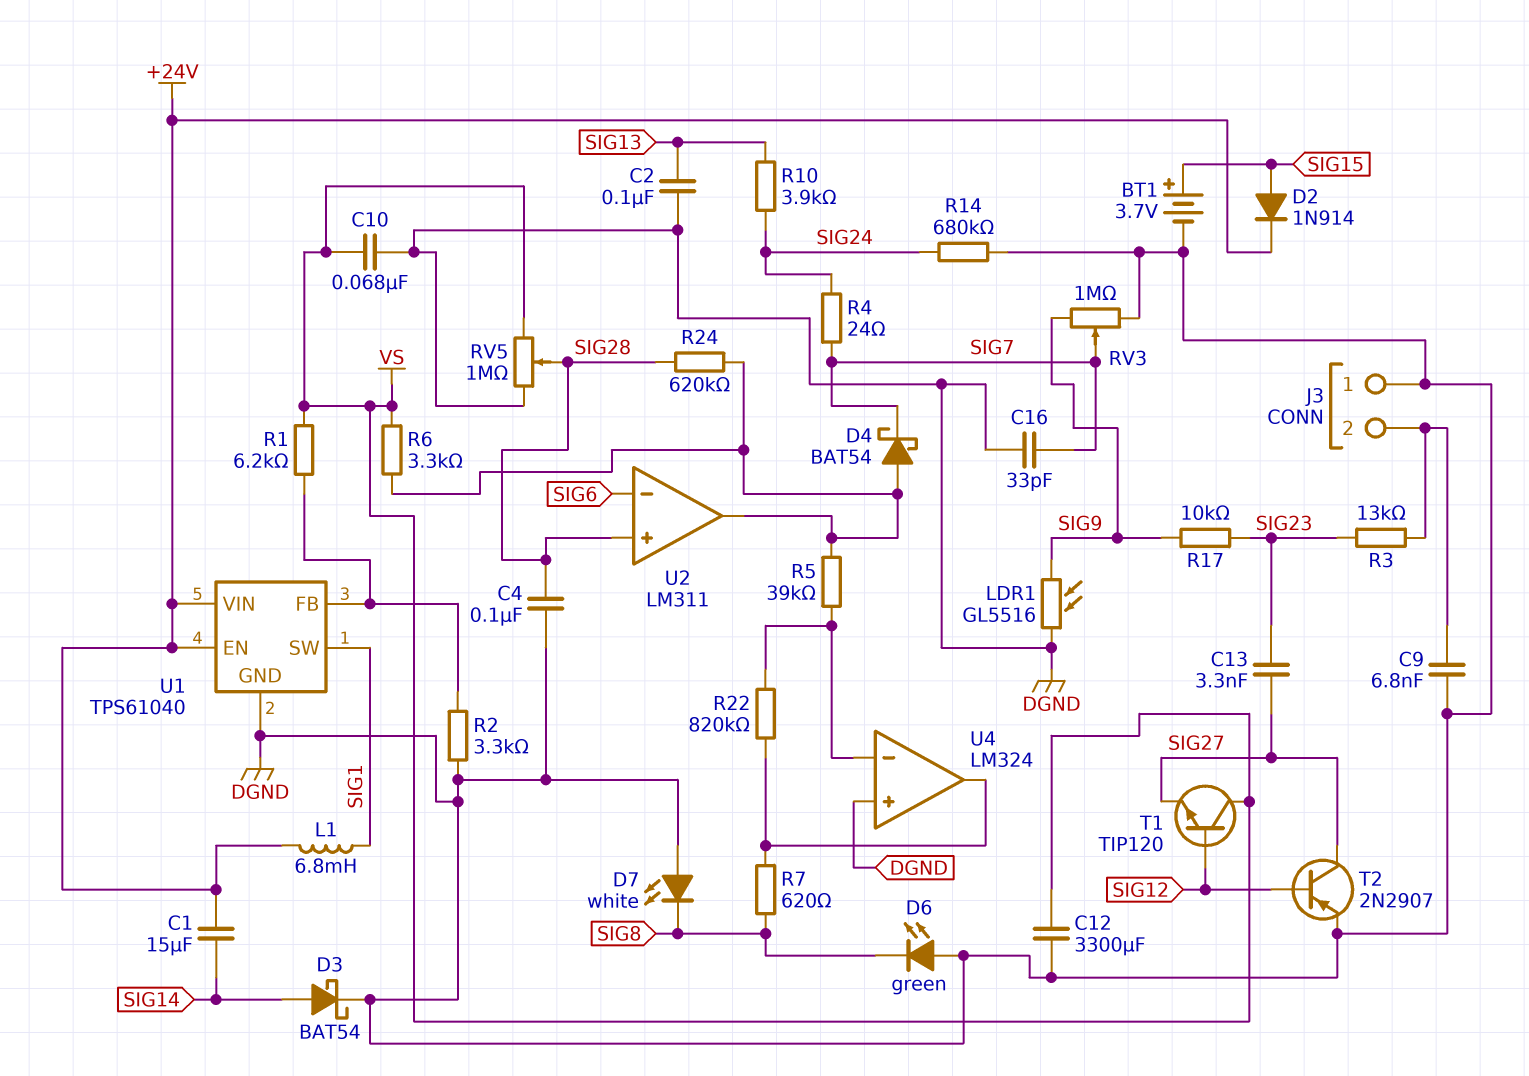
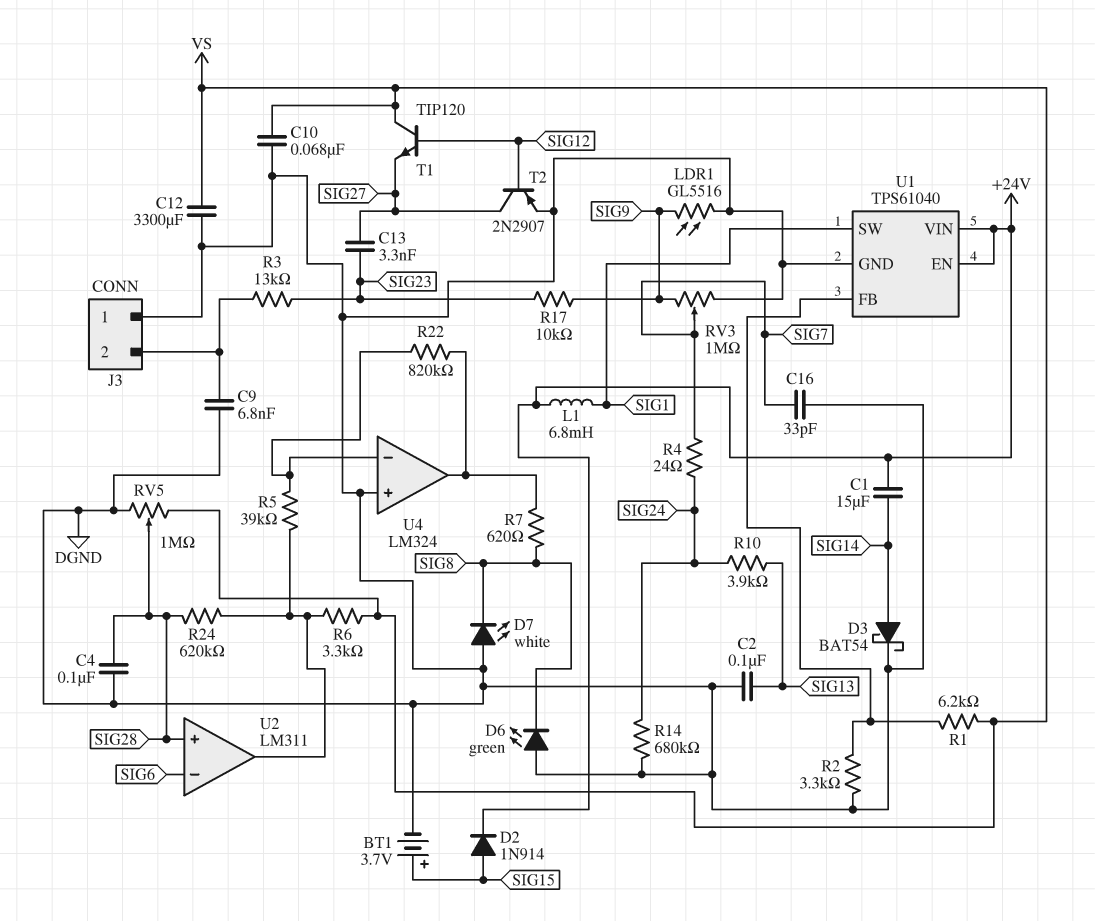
D4: schottky BAT54 (A U2/out, K SIG7) -> none

